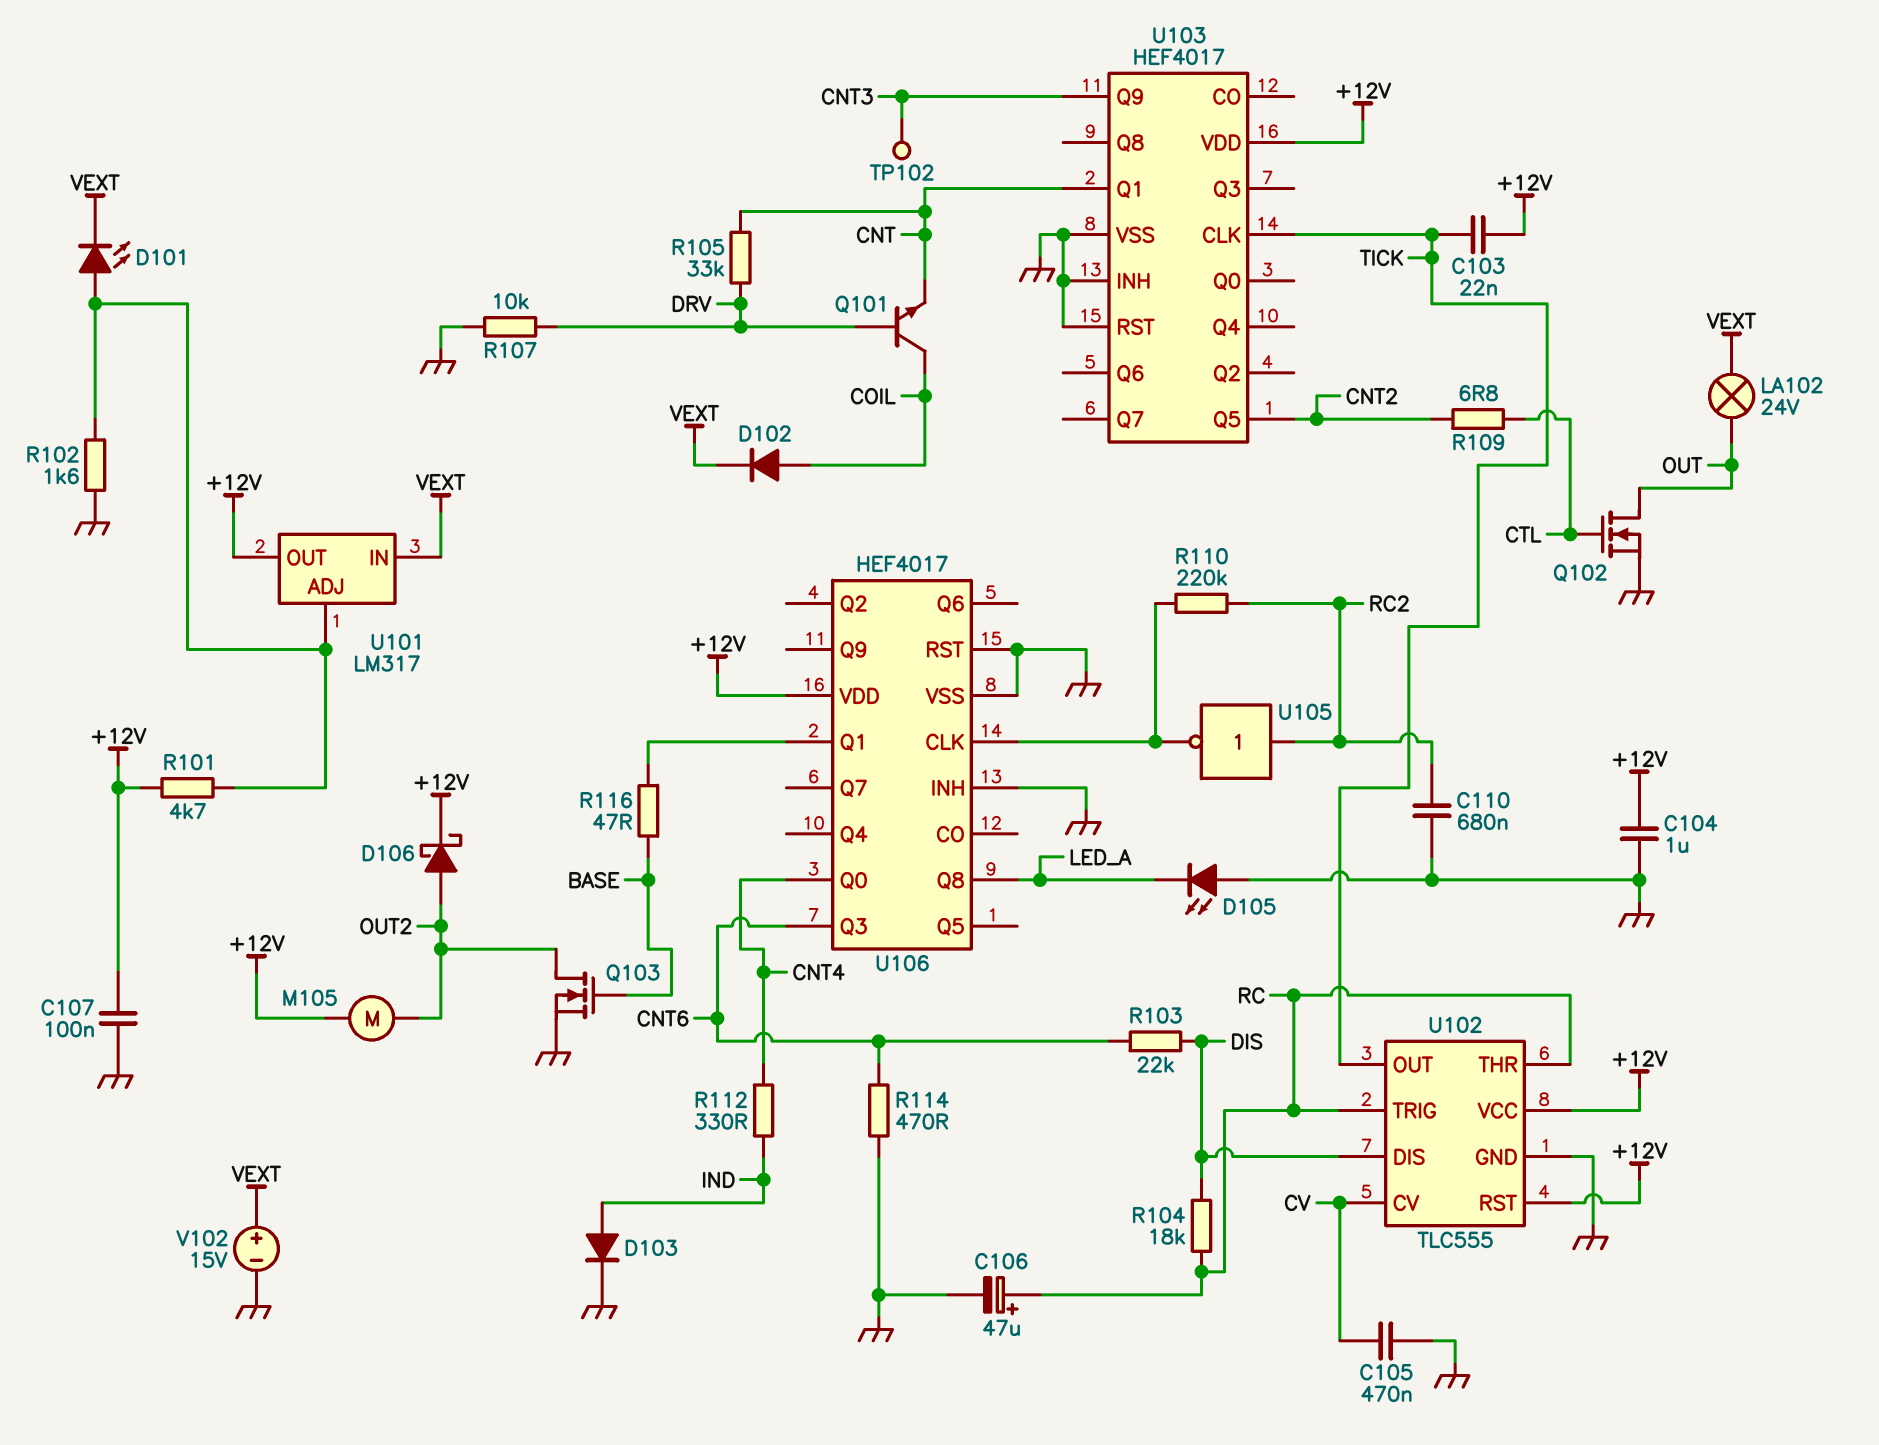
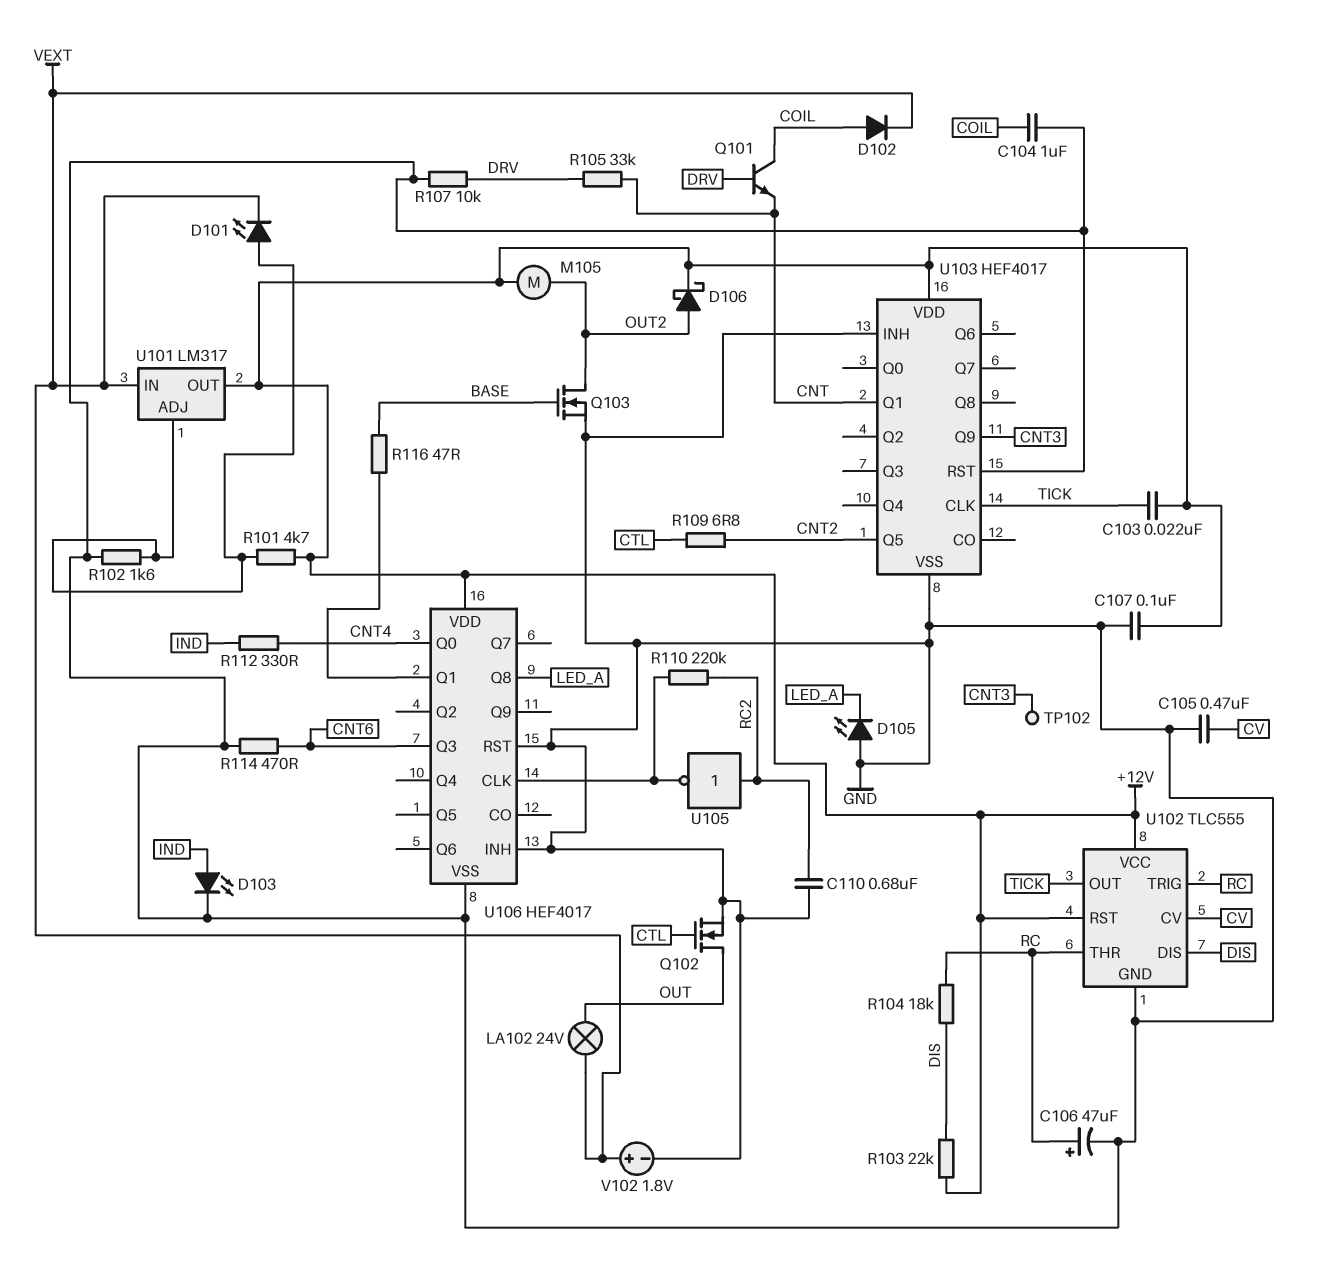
C104: 1uF (+12V, GND) -> 1uF (COIL, GND)
D103: diode (A IND, K GND) -> LED (A IND, K GND)
R103: 22k (CNT6, DIS) -> 22k (+12V, DIS)
V102: 15V (plus VEXT, minus GND) -> 1.8V (plus VEXT, minus GND)

